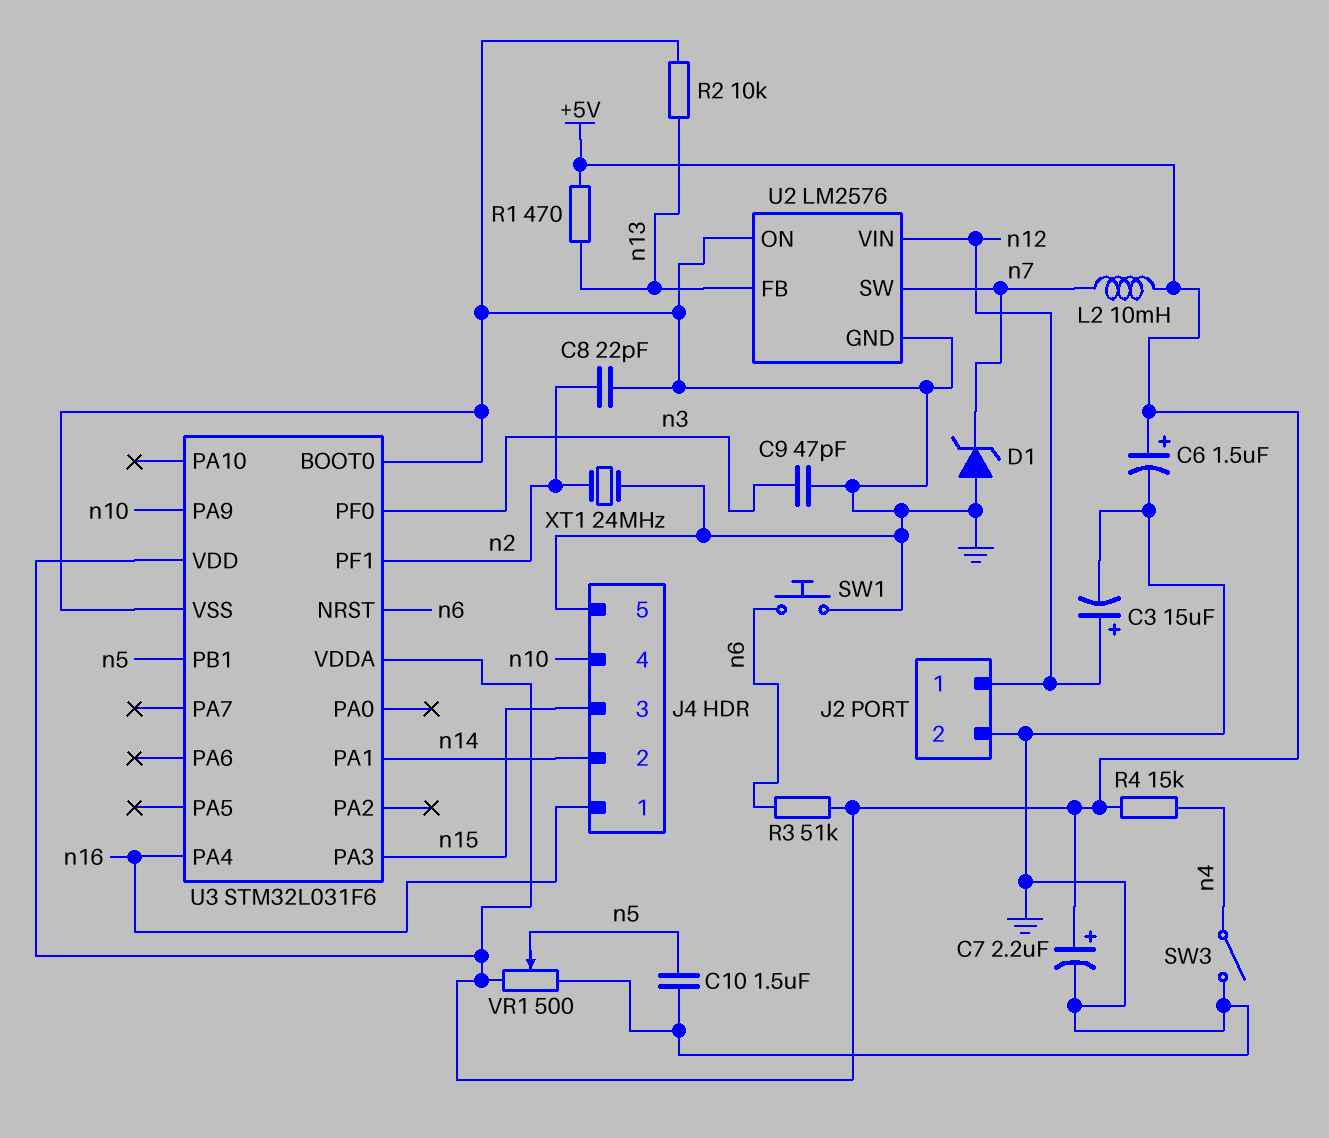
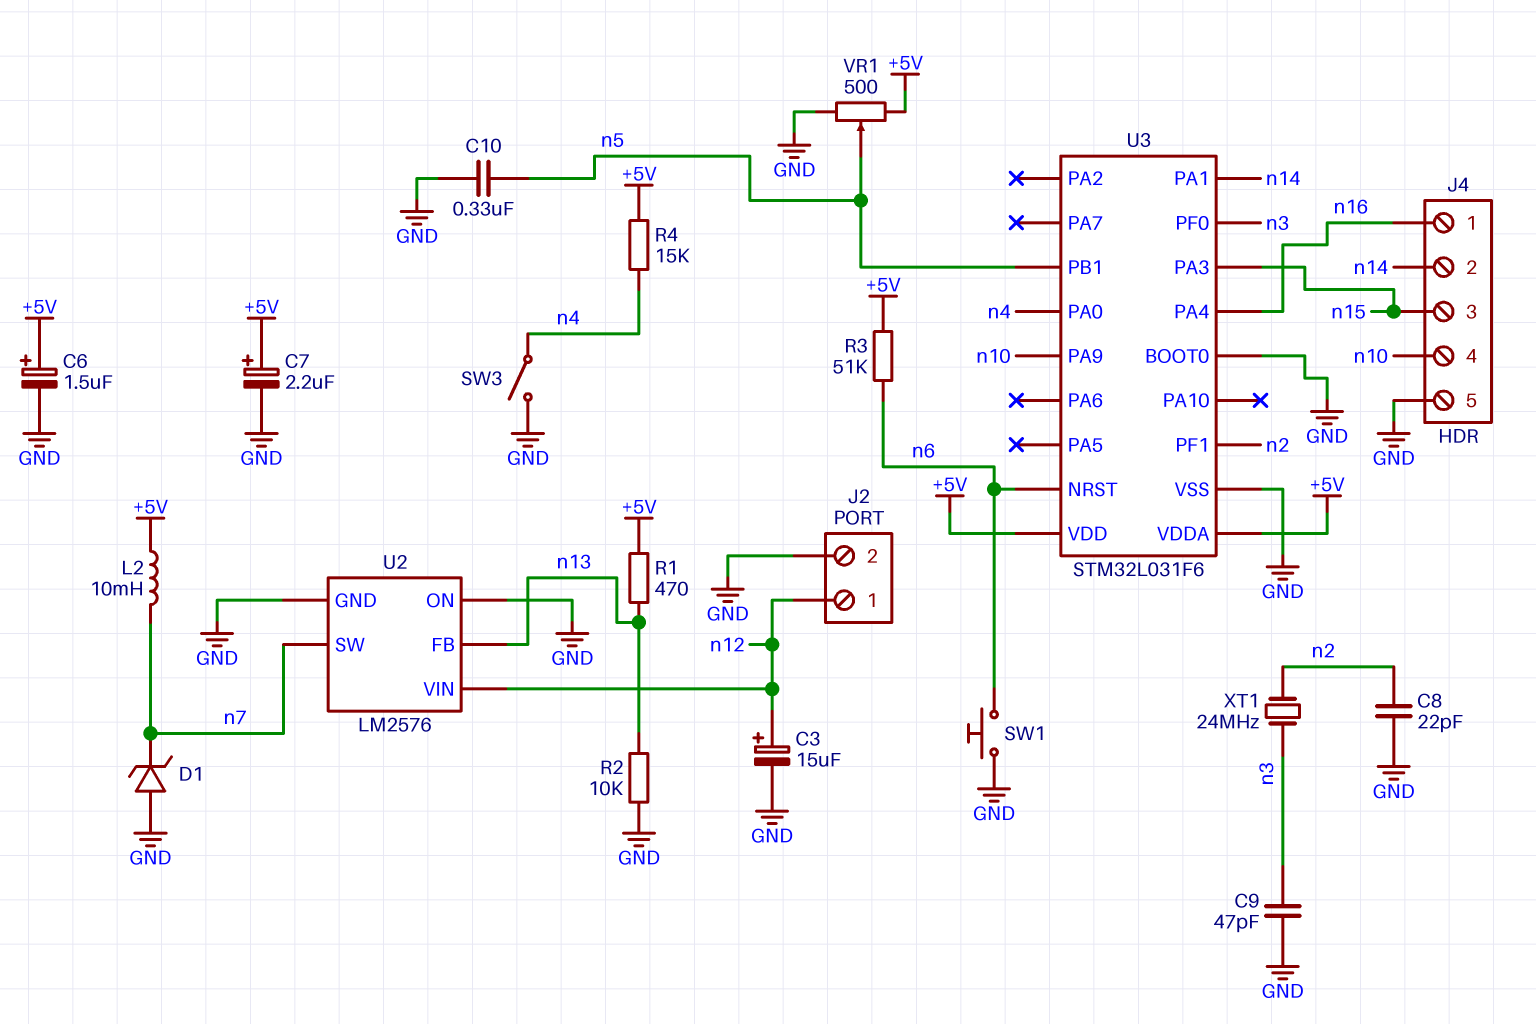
C10: 1.5uF (GND, n5) -> 330nF (GND, n5)
U3 pin PA0: none -> n4
XT1: 24MHz (GND, n2) -> 24MHz (n2, n3)

